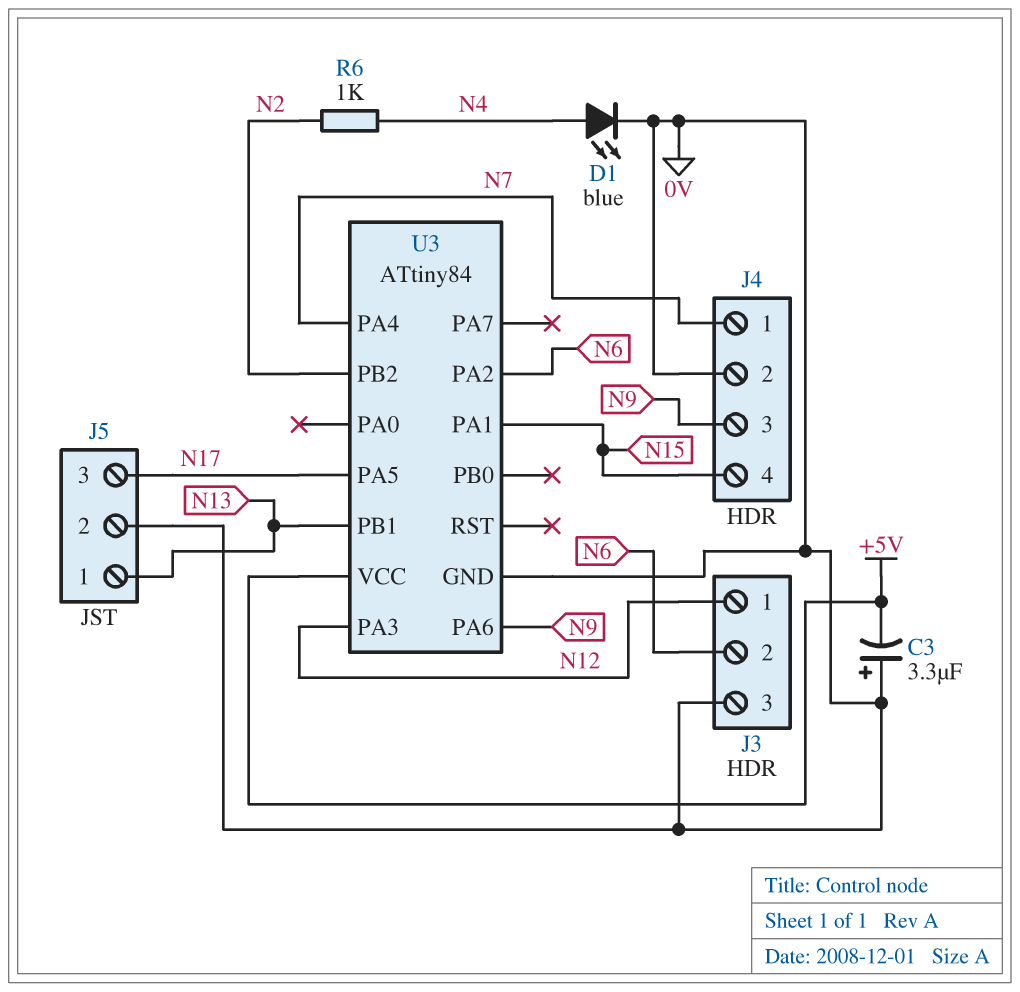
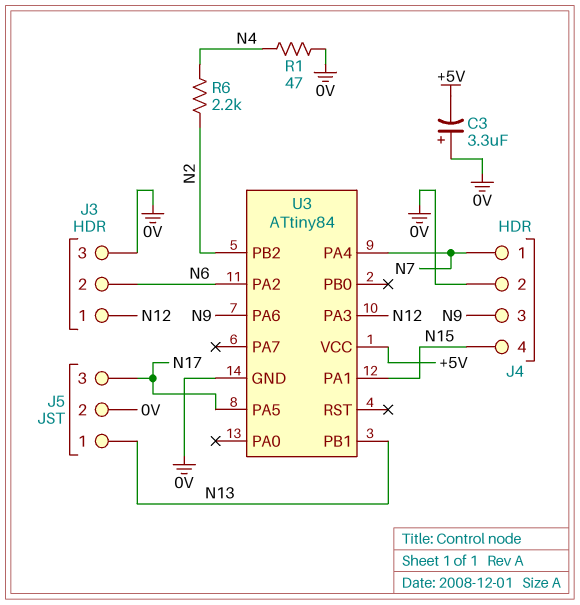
D1: LED blue (A N4, K 0V) -> none
R1: none -> 47 (0V, N4)
R6: 1k (N2, N4) -> 2.2k (N2, N4)

